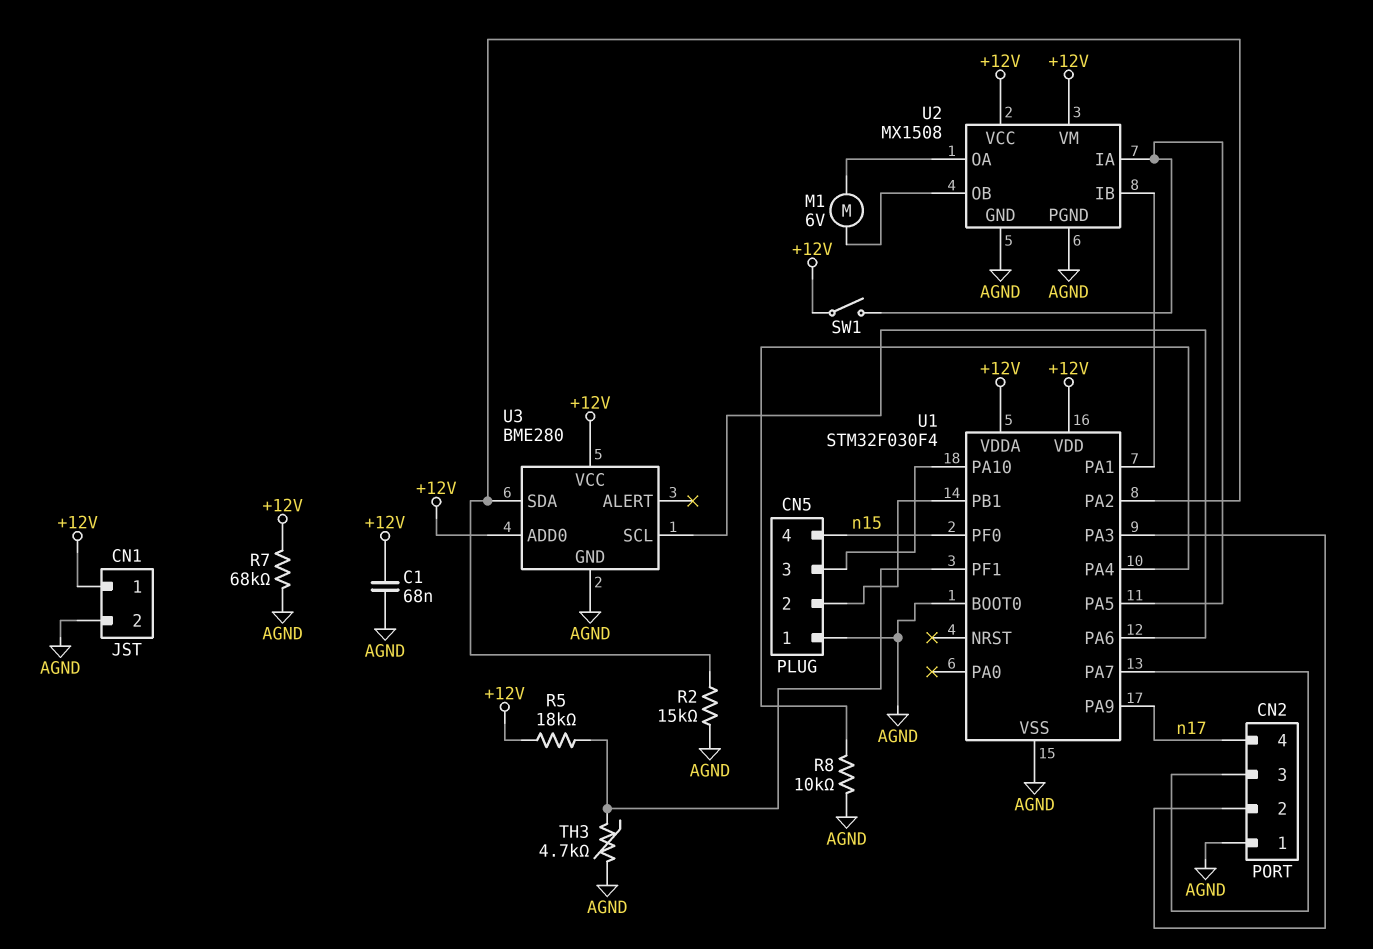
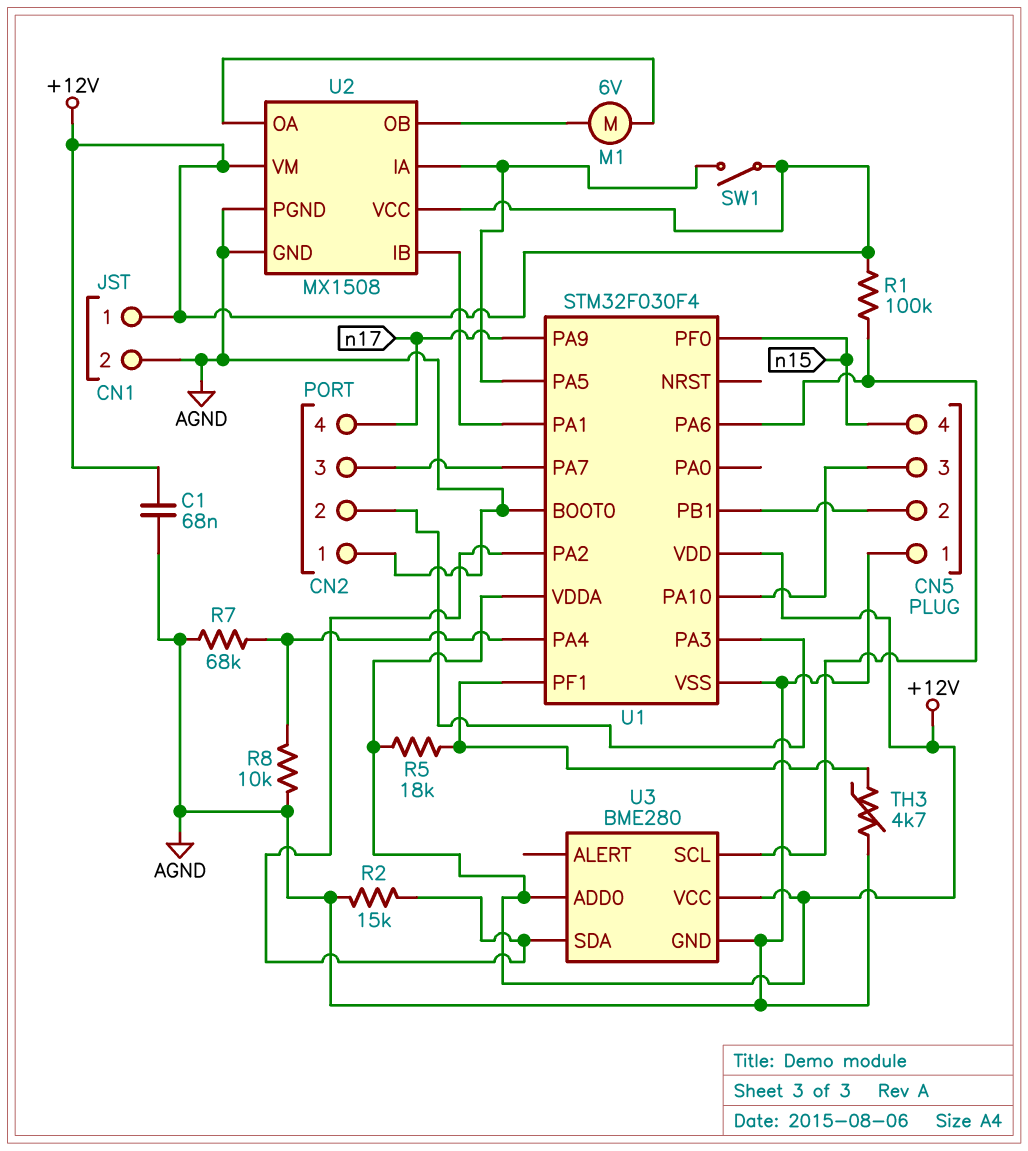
R1: none -> 100k (+12V, U1/PA6)
R7: 68k (+12V, AGND) -> 68k (AGND, U1/PA4)

